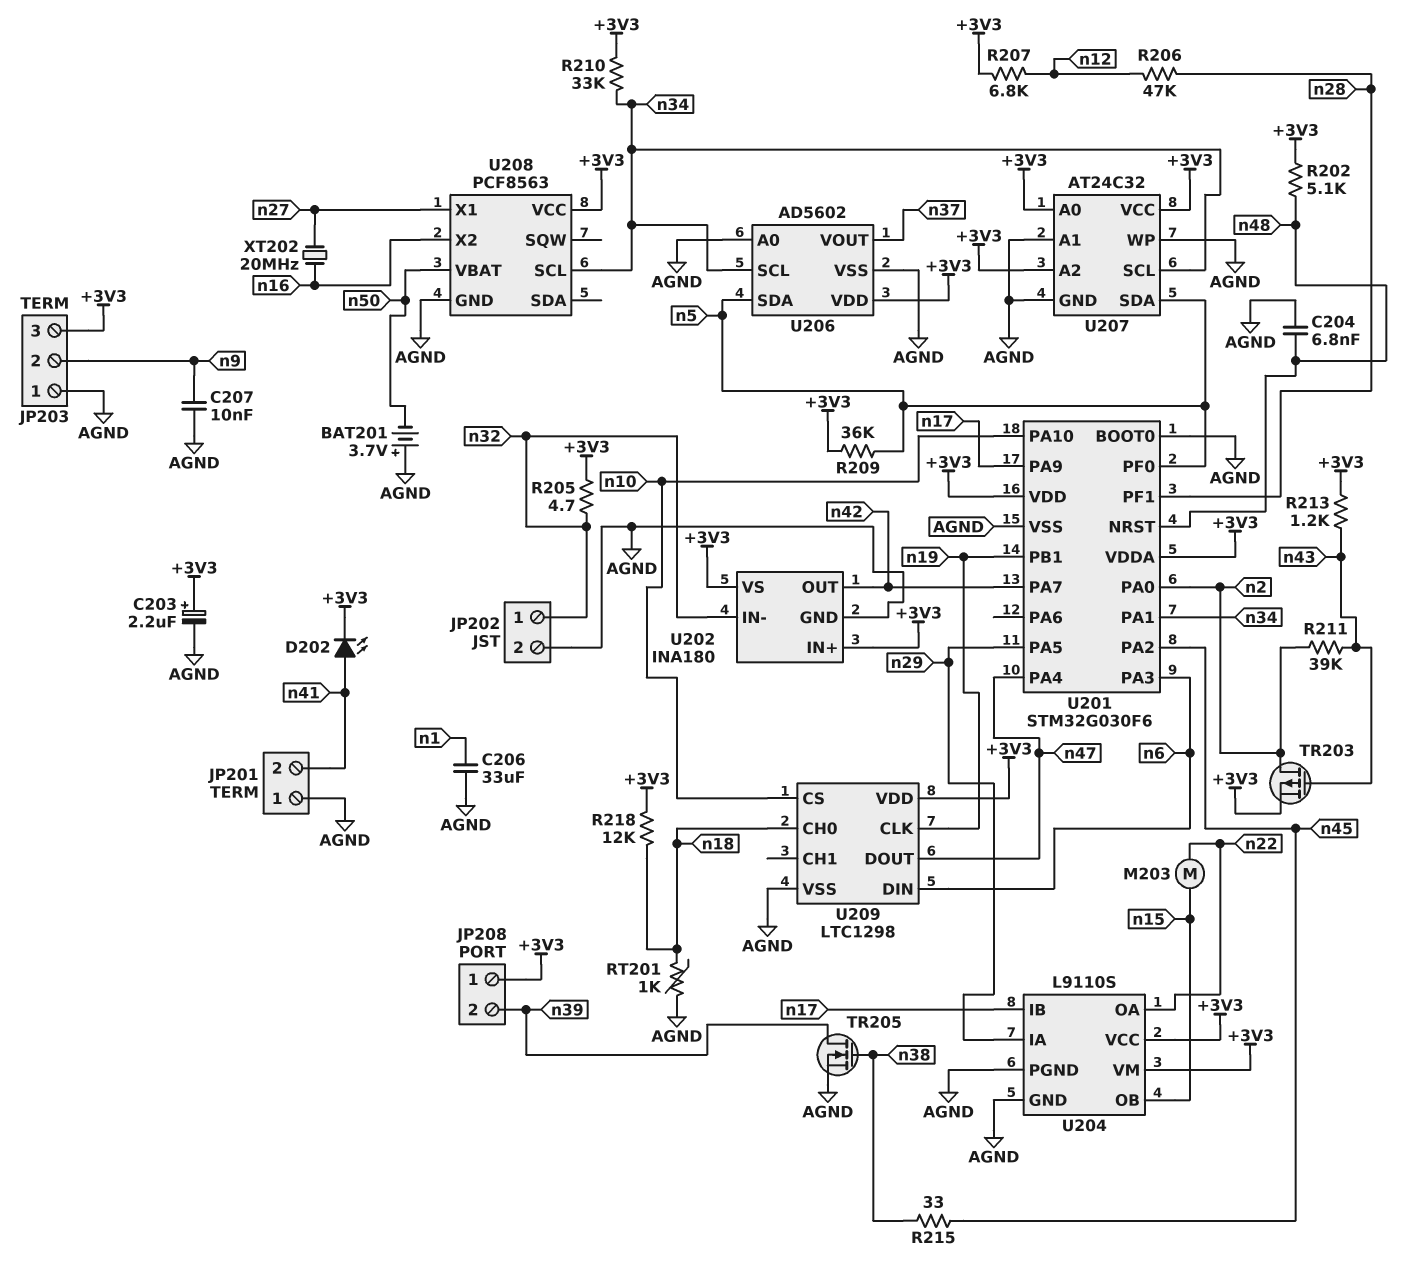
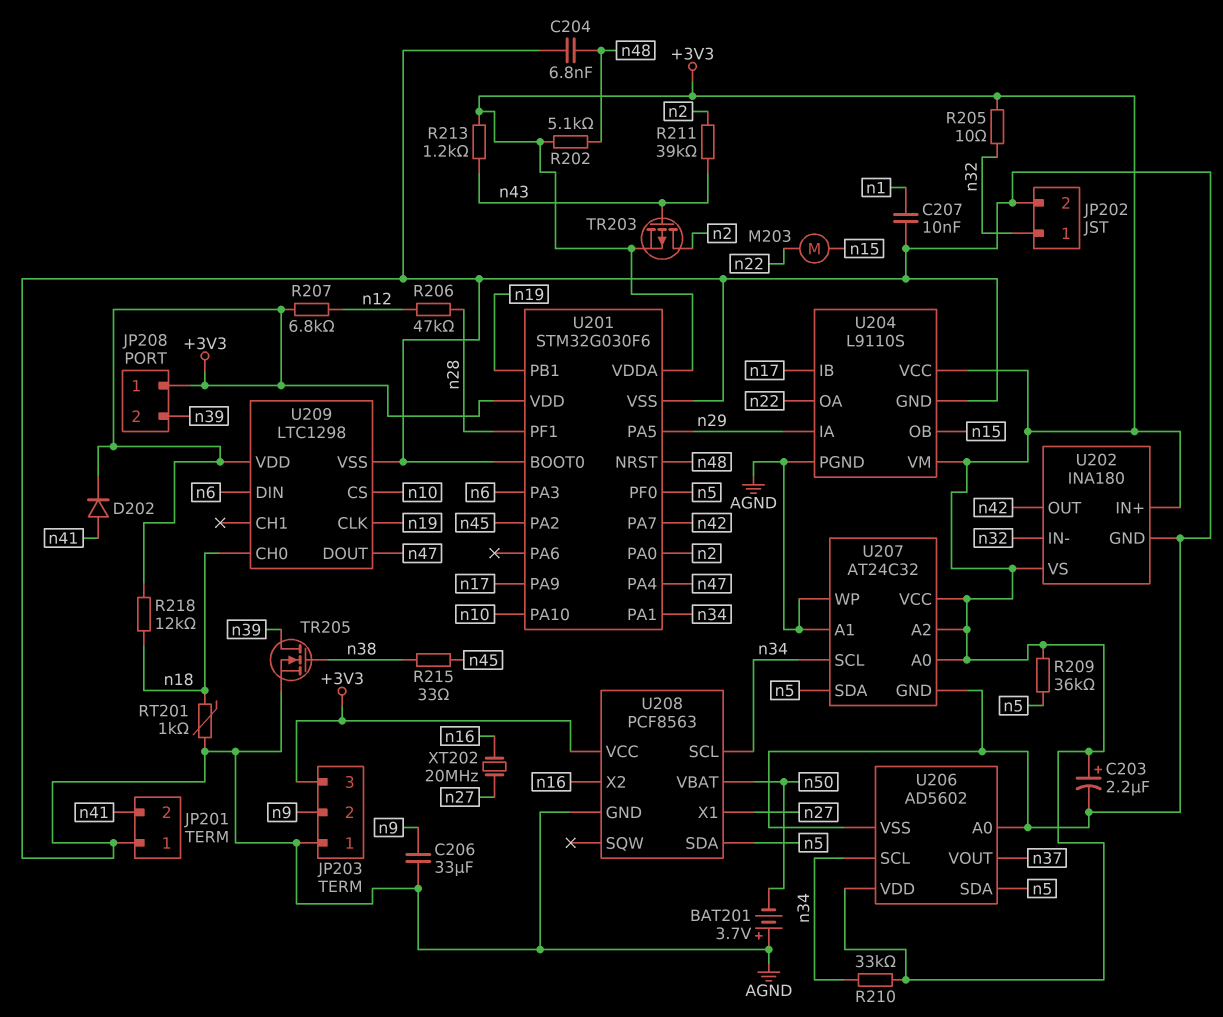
C206: 33uF (AGND, n1) -> 33uF (AGND, n9)
C207: 10nF (AGND, n9) -> 10nF (AGND, n1)
D202: LED (A n41, K +3V3) -> diode (A n41, K +3V3)
R205: 4.7 (+3V3, n32) -> 10 (+3V3, n32)
U208 pin SDA: none -> n5

